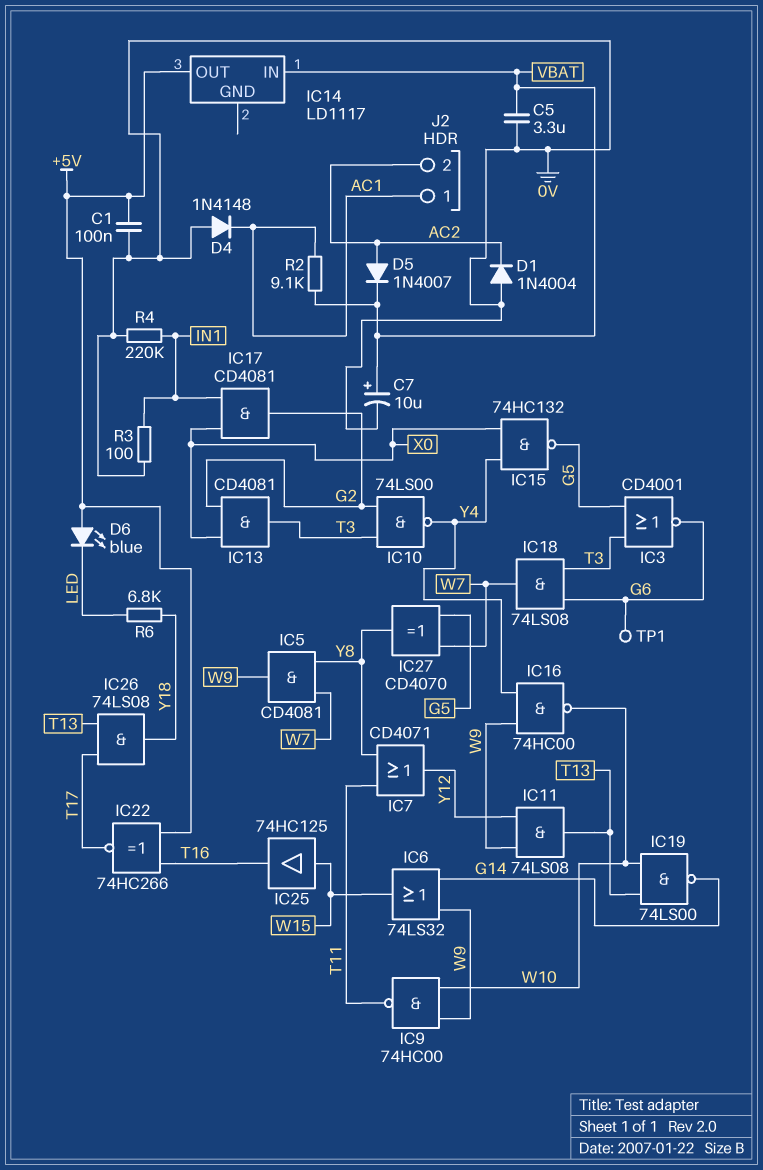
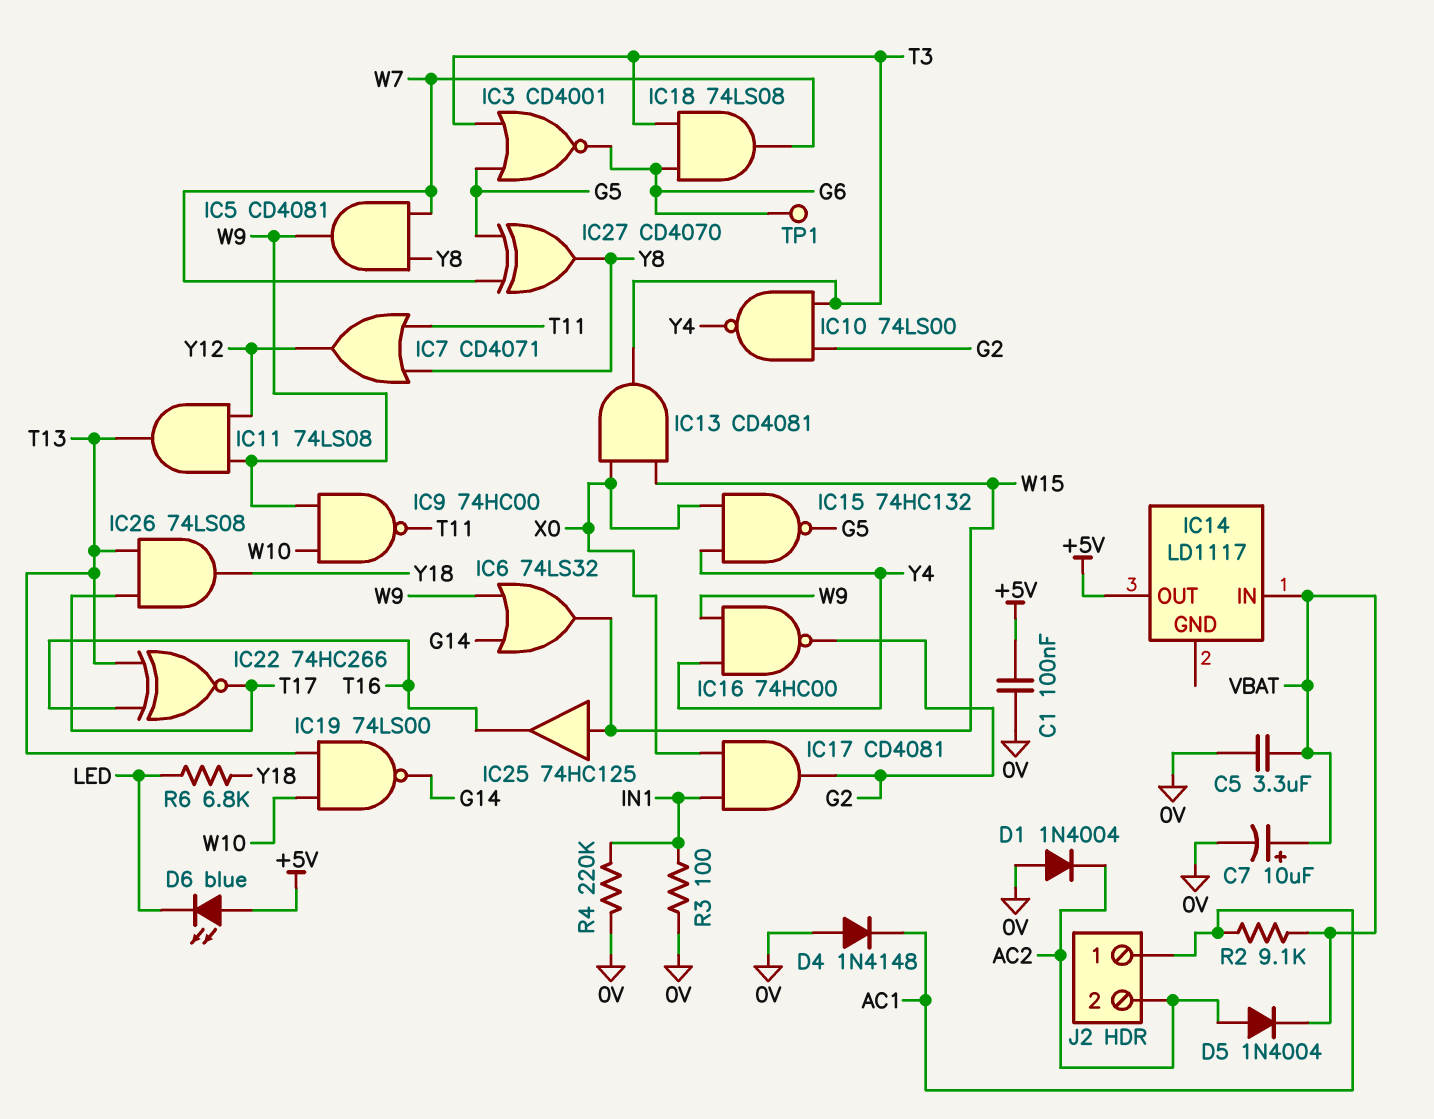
D5: diode 1N4007 (A AC2, K VBAT) -> diode 1N4004 (A AC2, K VBAT)
IC13: AND CD4081 (in G2, in X0, out T3) -> AND CD4081 (in W15, in X0, out T3)
IC16: NAND 74HC00 (in W9, in Y4, out W10) -> NAND 74HC00 (in W9, in Y4, out G2)
IC22: XNOR 74HC266 (in +5V, in T16, out T17) -> XNOR 74HC266 (in T13, in T16, out T17)

